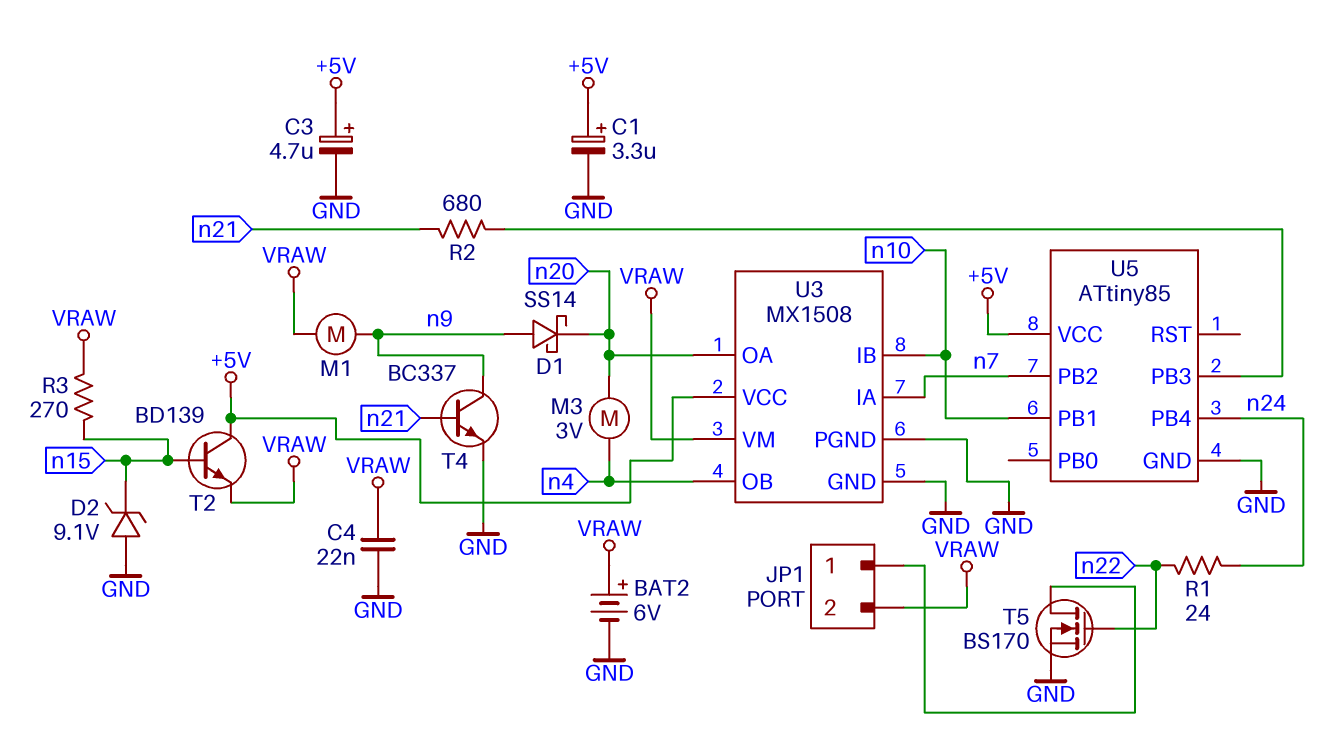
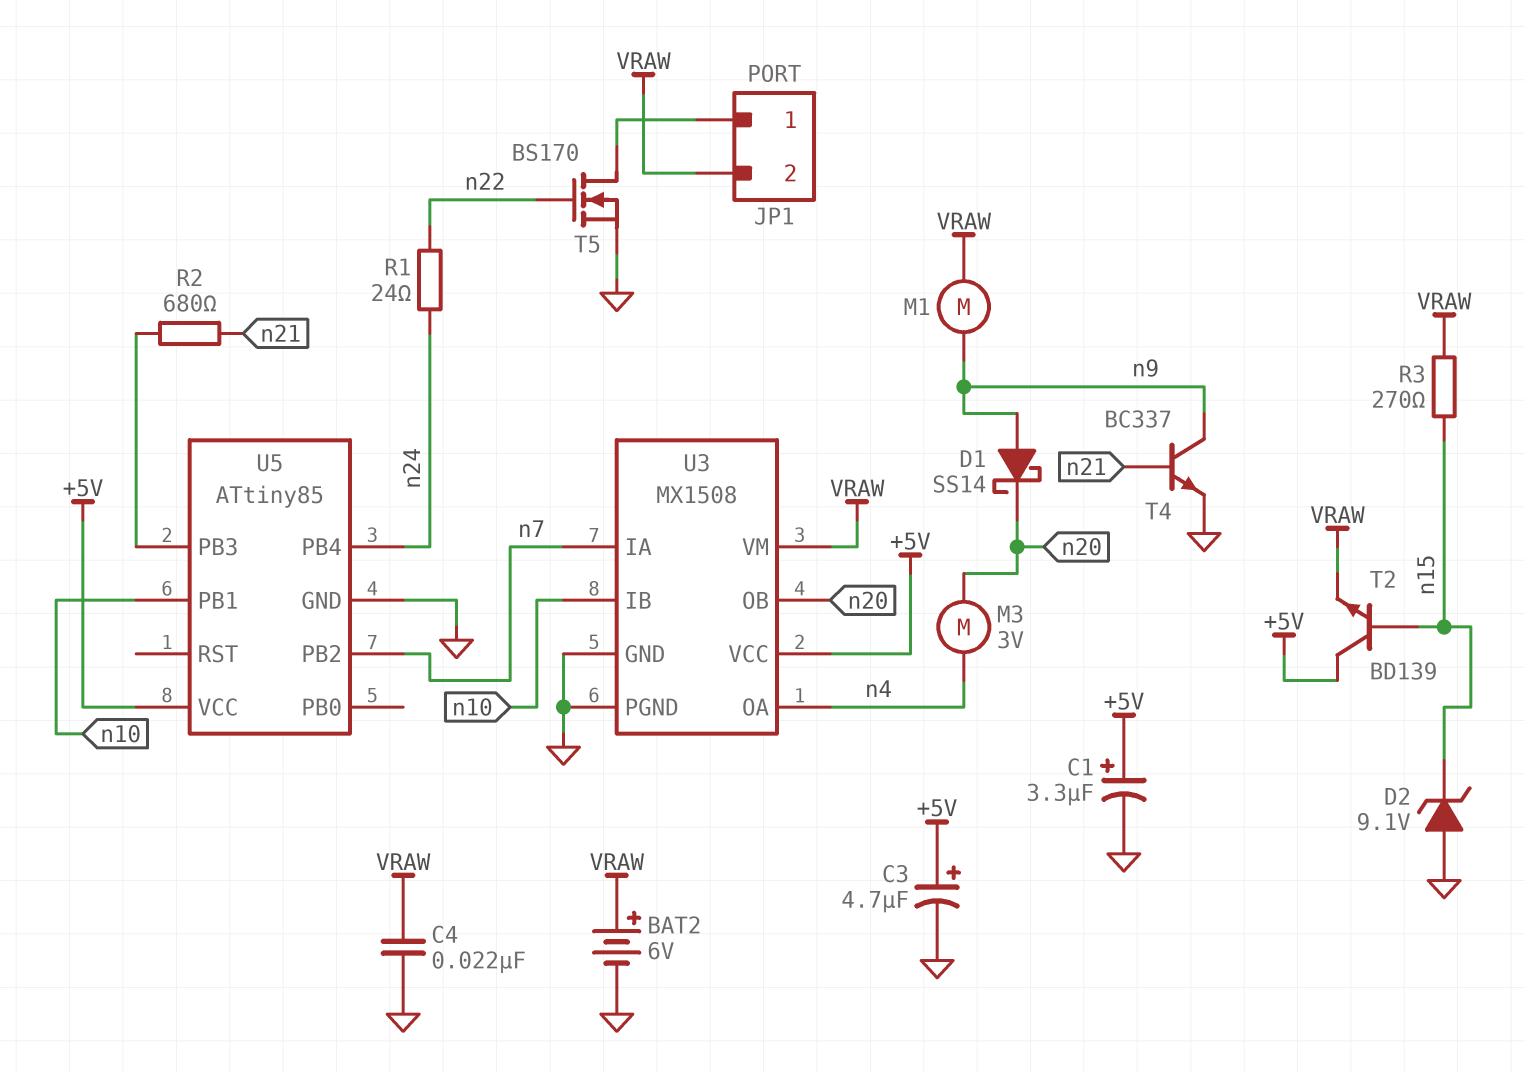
U3 pin OA: n20 -> n4
U3 pin OB: n4 -> n20

